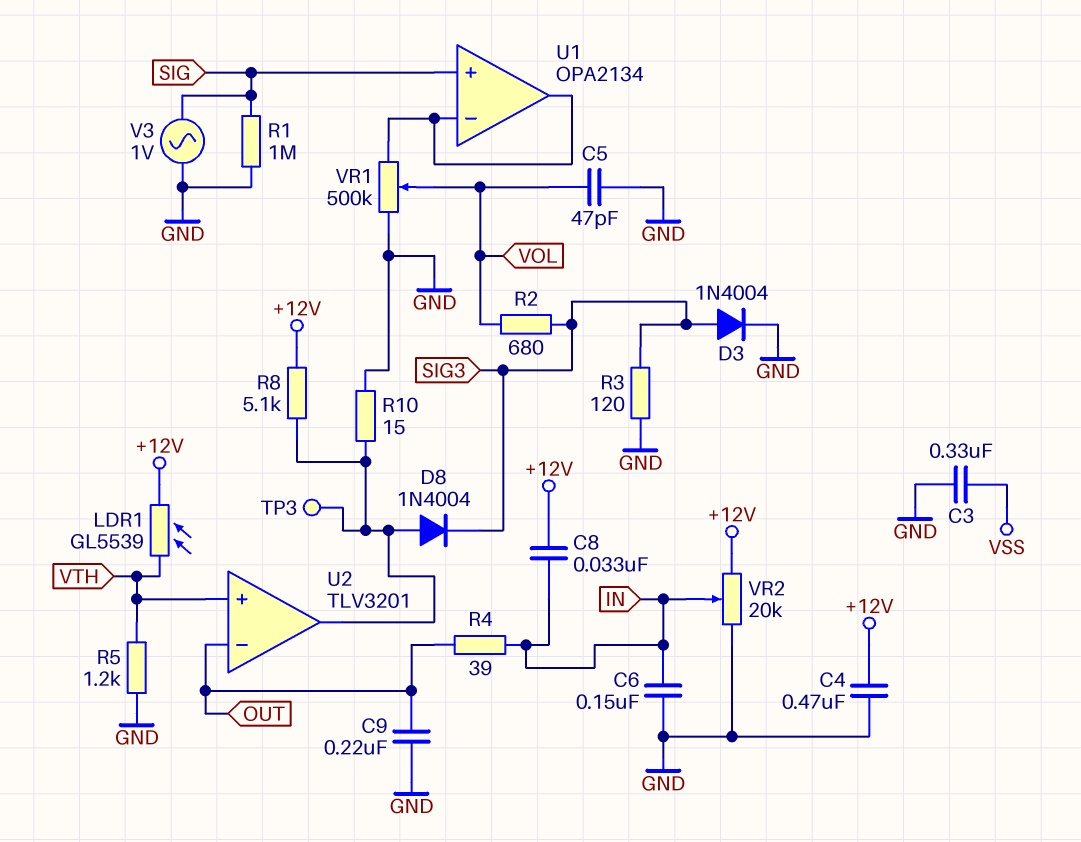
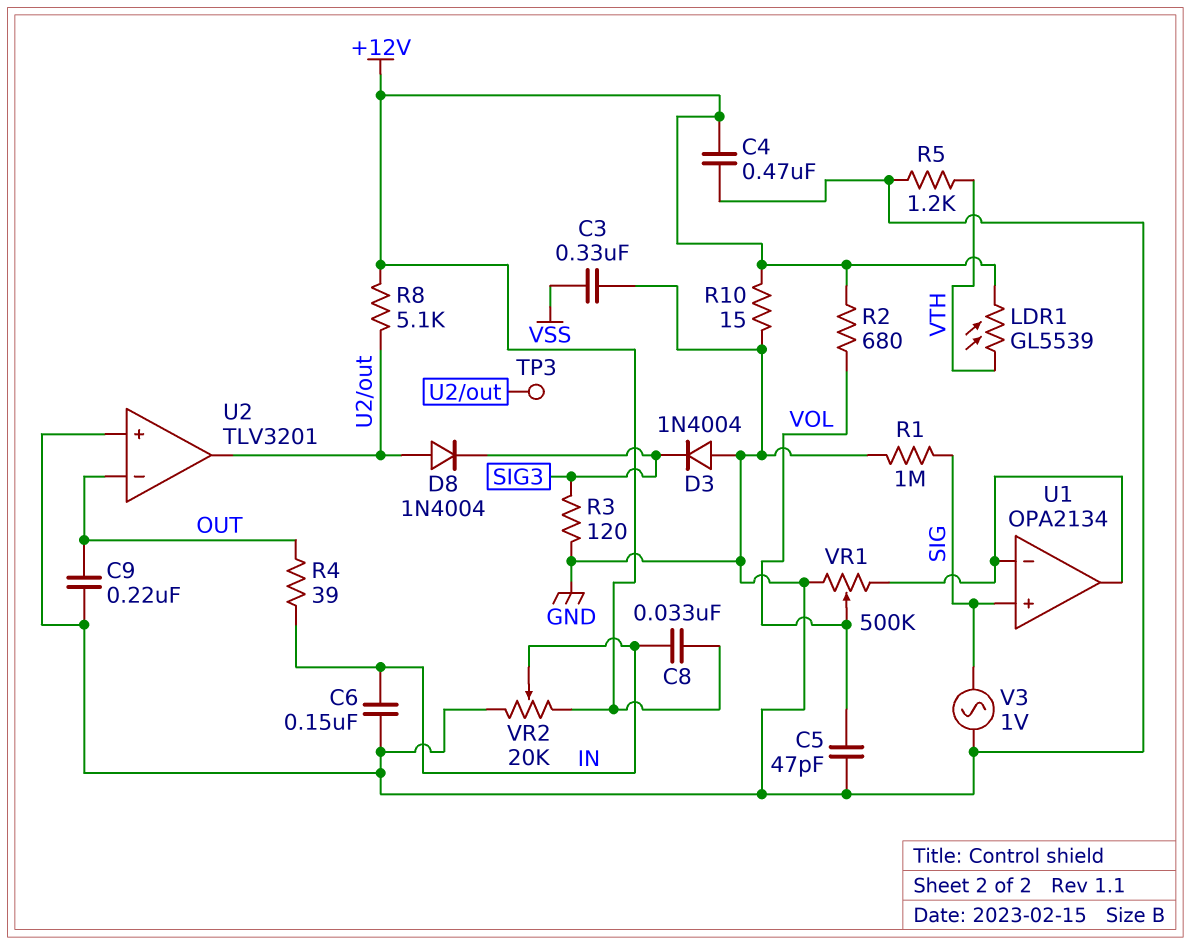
D3: diode 1N4004 (A SIG3, K GND) -> diode 1N4004 (A GND, K SIG3)
R2: 680 (SIG3, VOL) -> 680 (+12V, VOL)
R10: 15 (GND, U2/out) -> 15 (+12V, GND)
U2 pin in+: VTH -> GND

